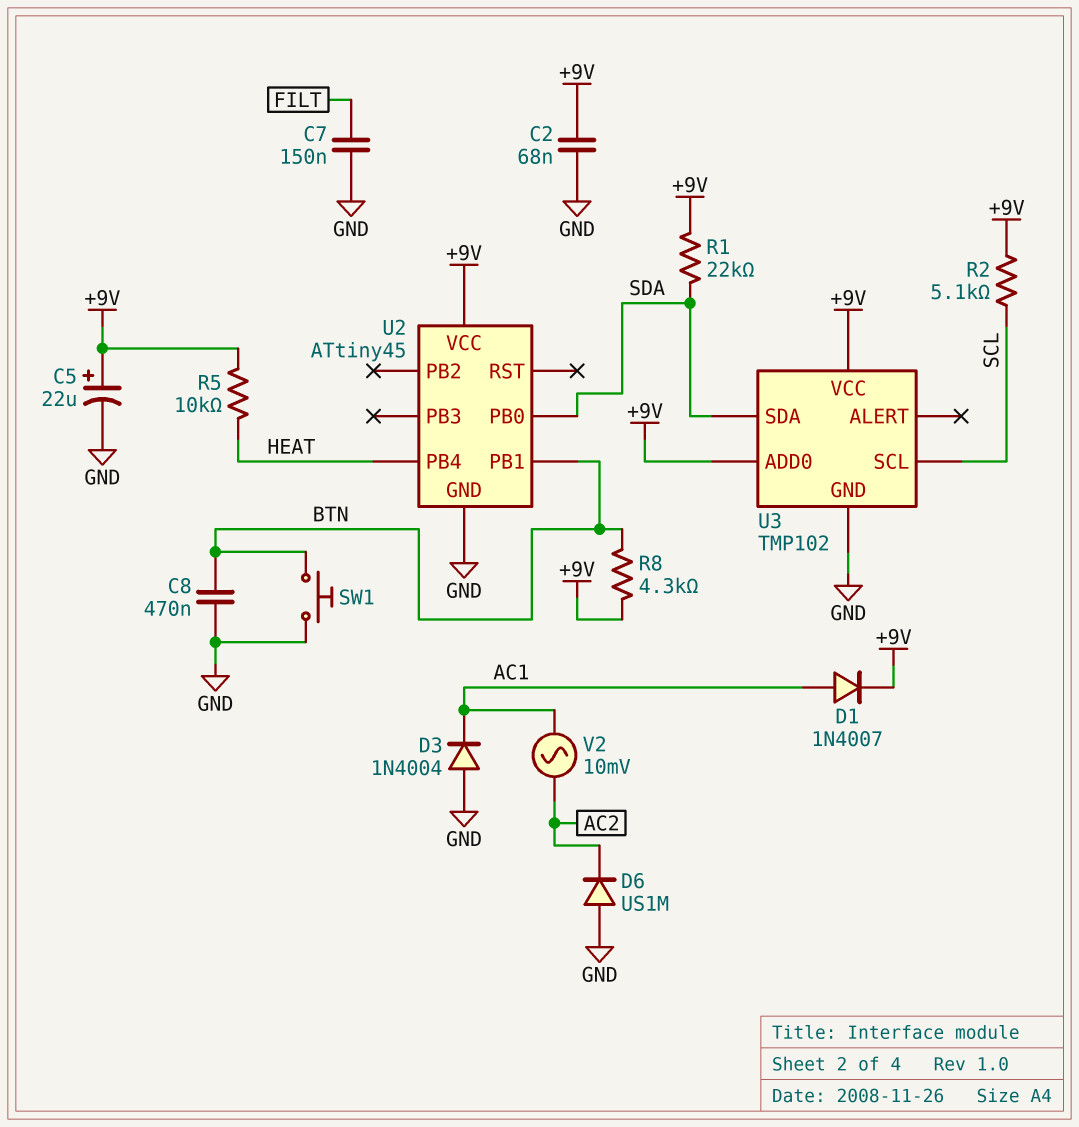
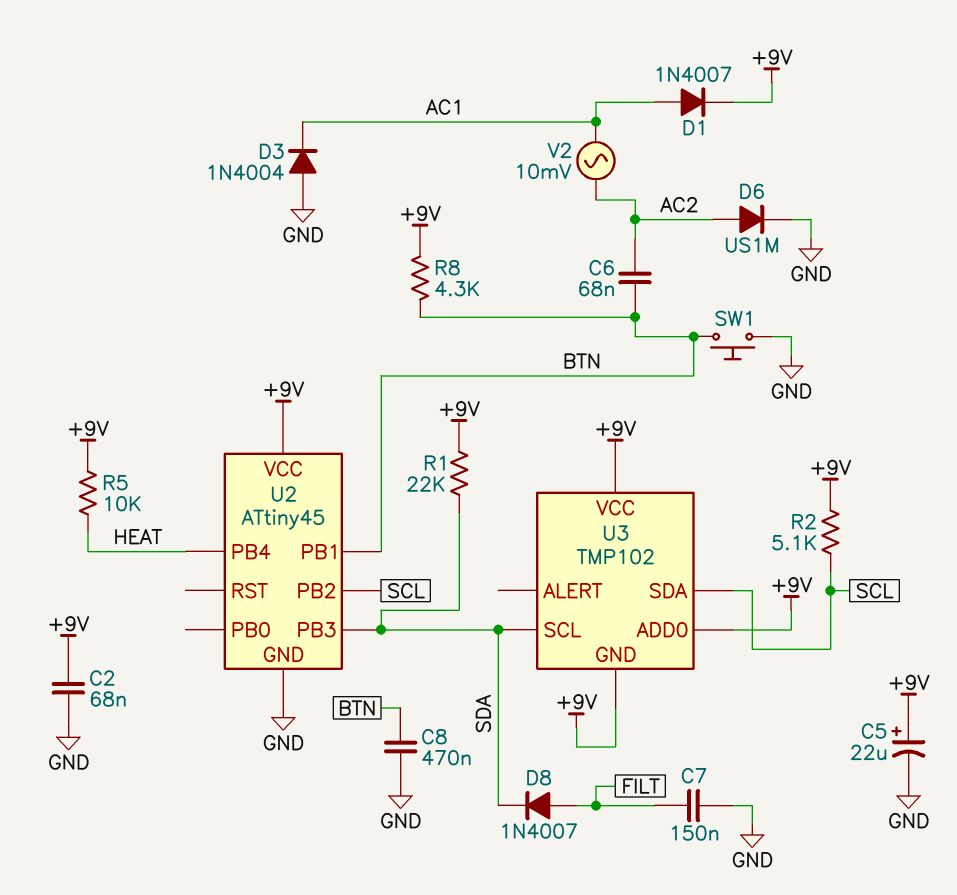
C6: none -> 68nF (AC2, BTN)
D6: diode US1M (A GND, K AC2) -> diode US1M (A AC2, K GND)
D8: none -> diode 1N4007 (A FILT, K SDA)
U2 pin PB0: SDA -> none
U2 pin PB2: none -> SCL
U2 pin PB3: none -> SDA
U3 pin GND: GND -> +9V
U3 pin SCL: SCL -> SDA
U3 pin SDA: SDA -> SCL

